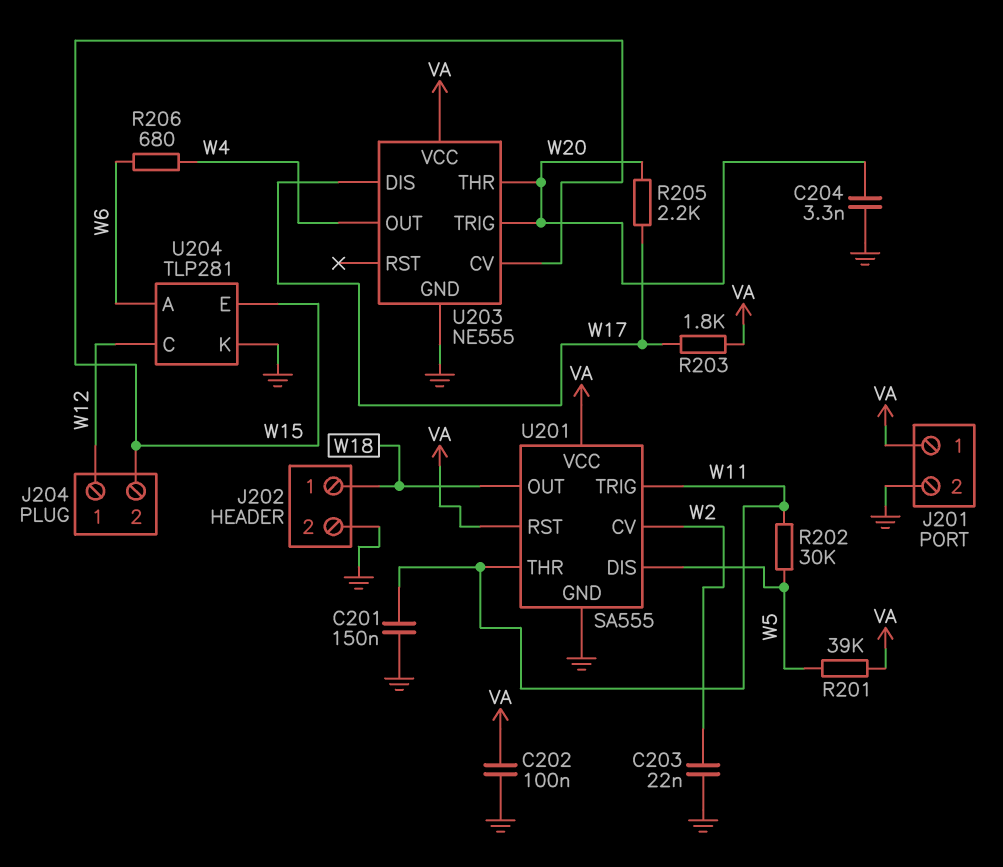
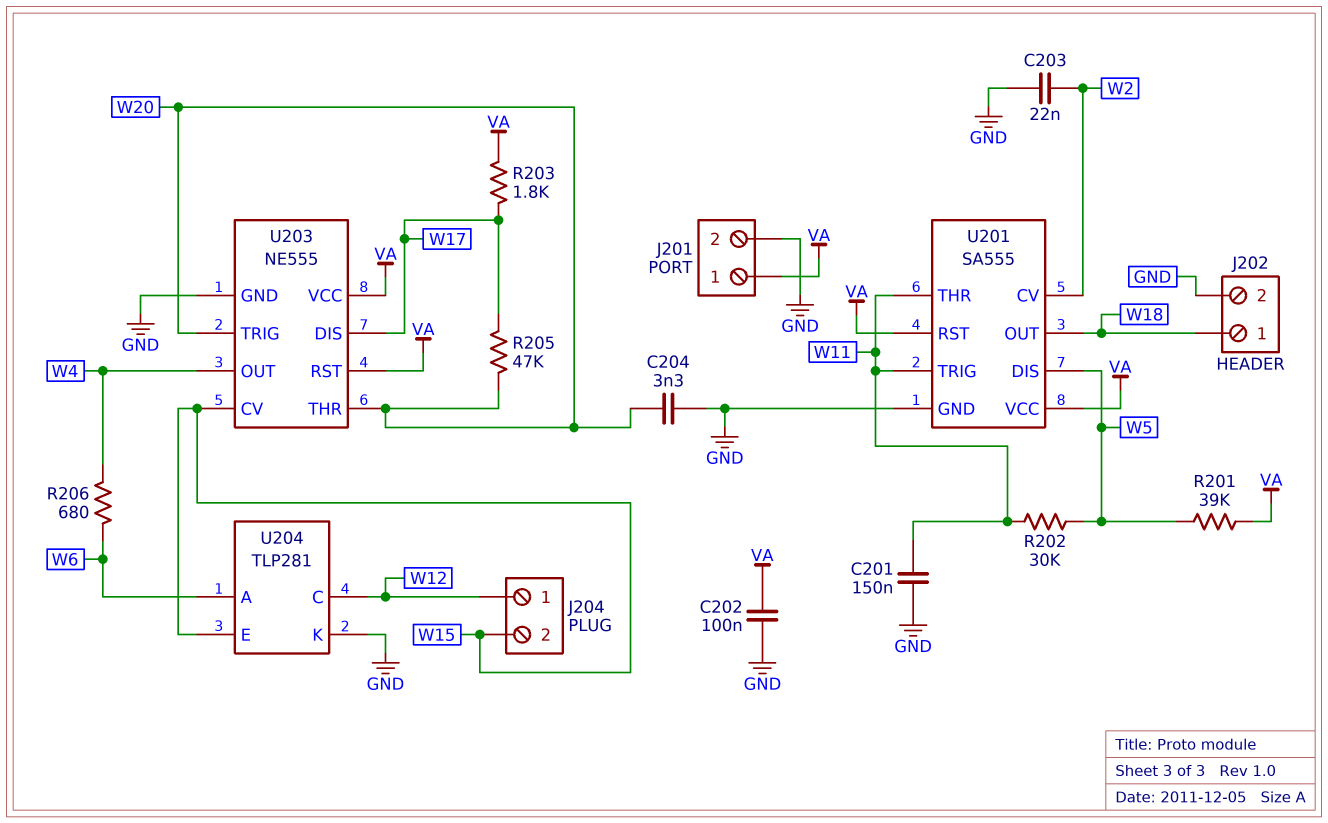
R205: 2.2k (W17, W20) -> 47k (W17, W20)
U203 pin RST: none -> VA

